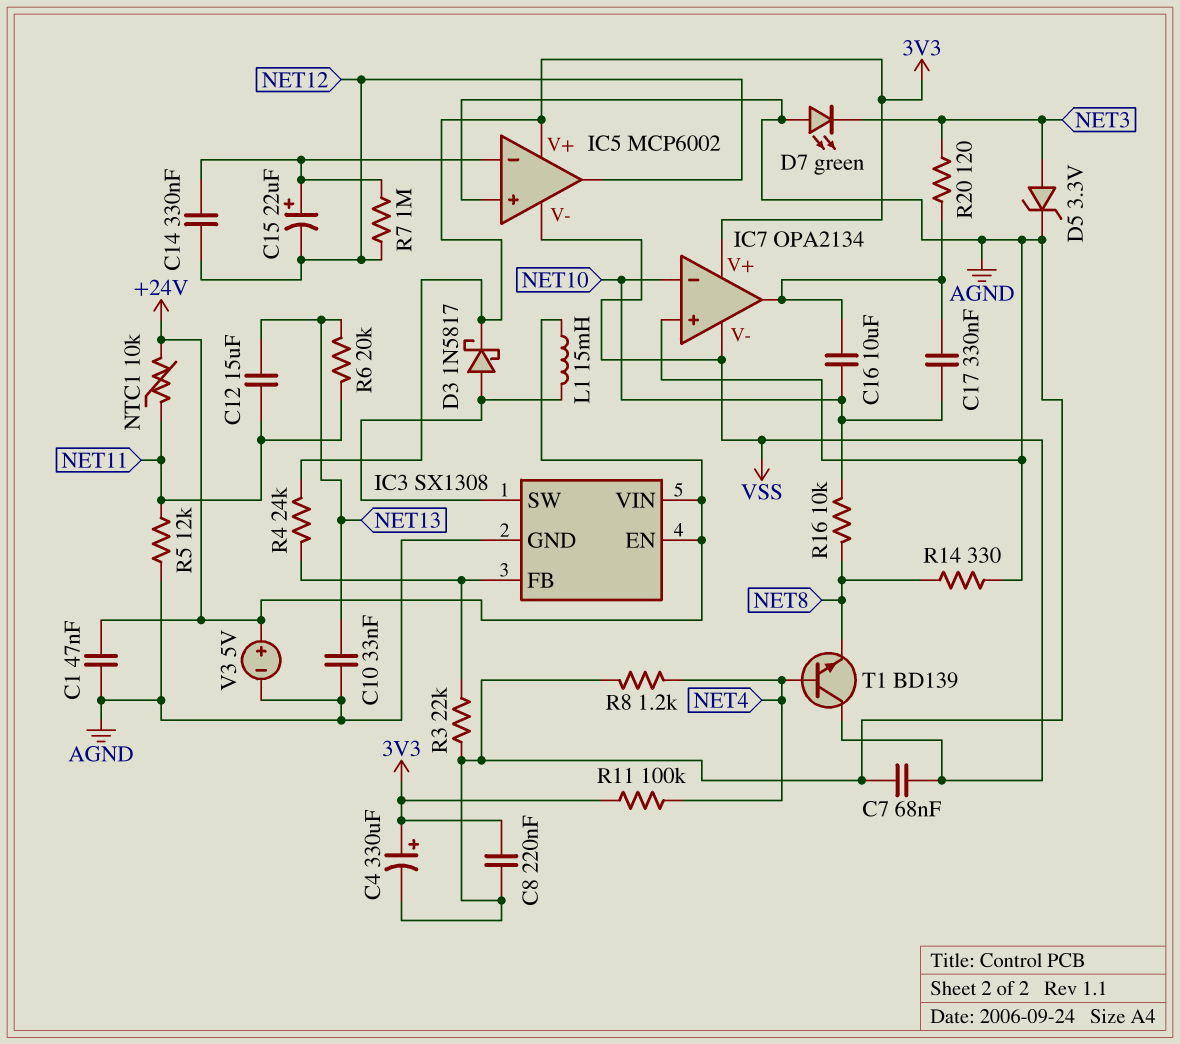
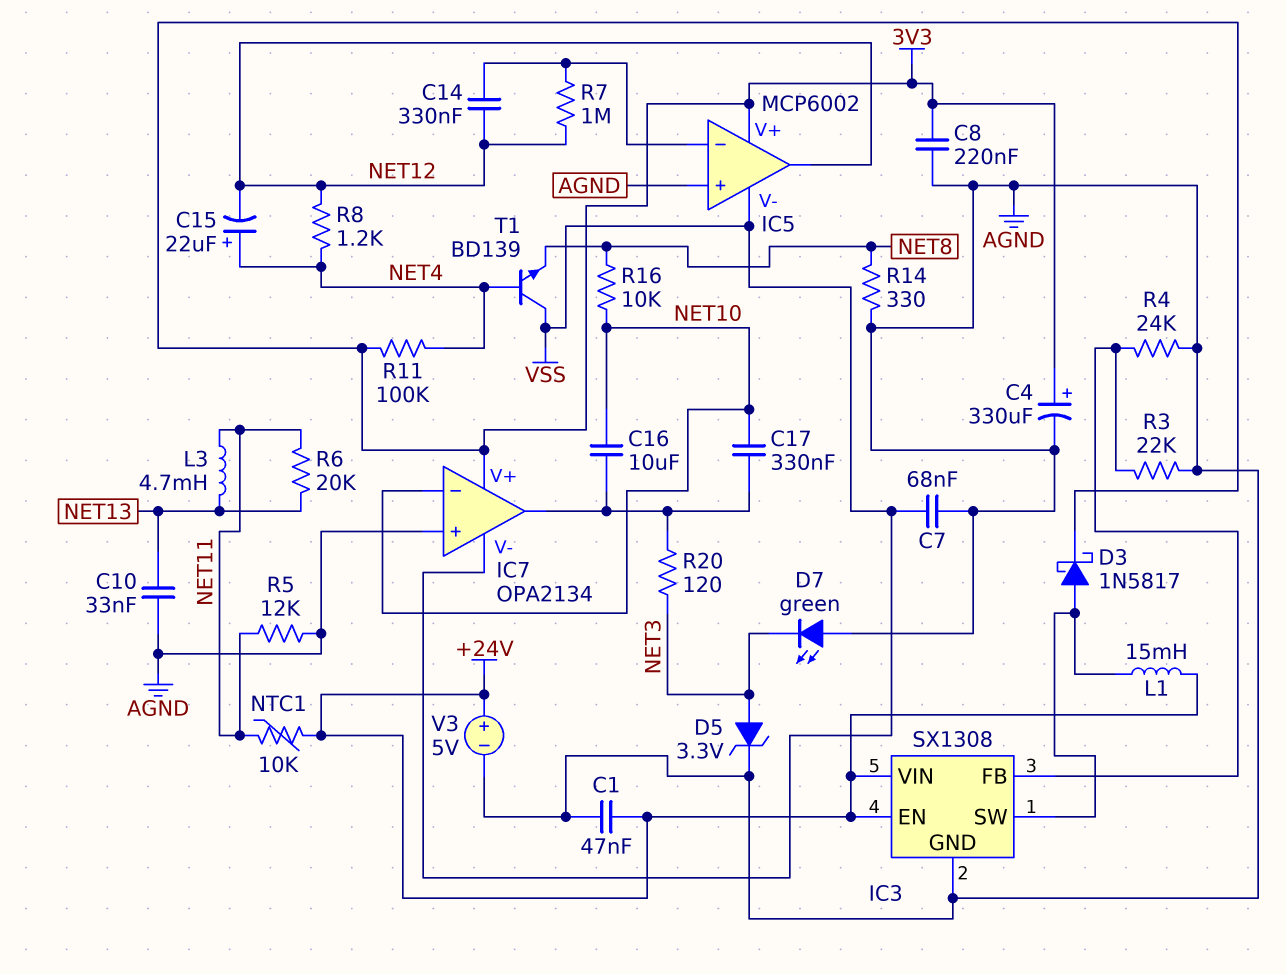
C12: 15uF (NET11, NET13) -> none
C15: 22uF (plus IC5/in-, minus NET12) -> 22uF (plus NET4, minus NET12)
L3: none -> 4.7mH (NET11, NET13)
R4: 24k (3V3, IC3/FB) -> 24k (AGND, IC3/FB)
R8: 1.2k (AGND, NET4) -> 1.2k (NET4, NET12)

